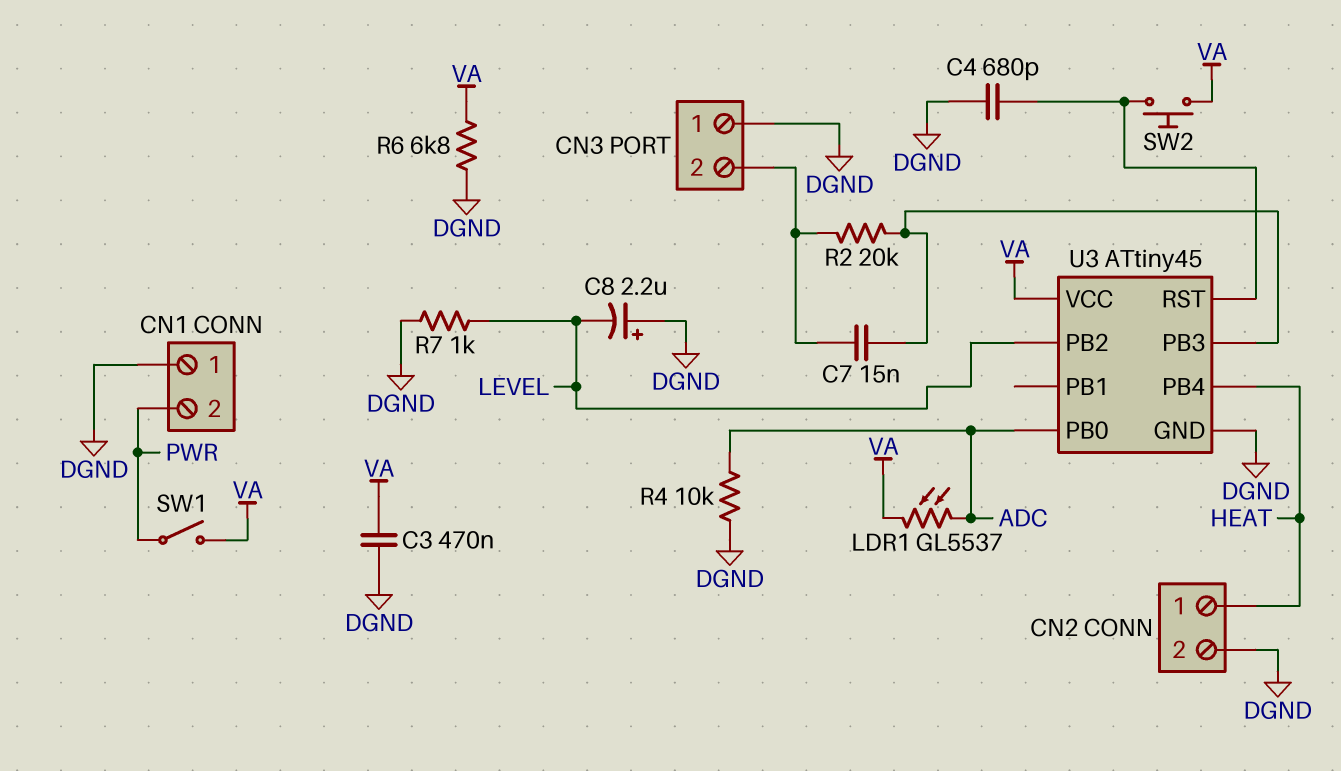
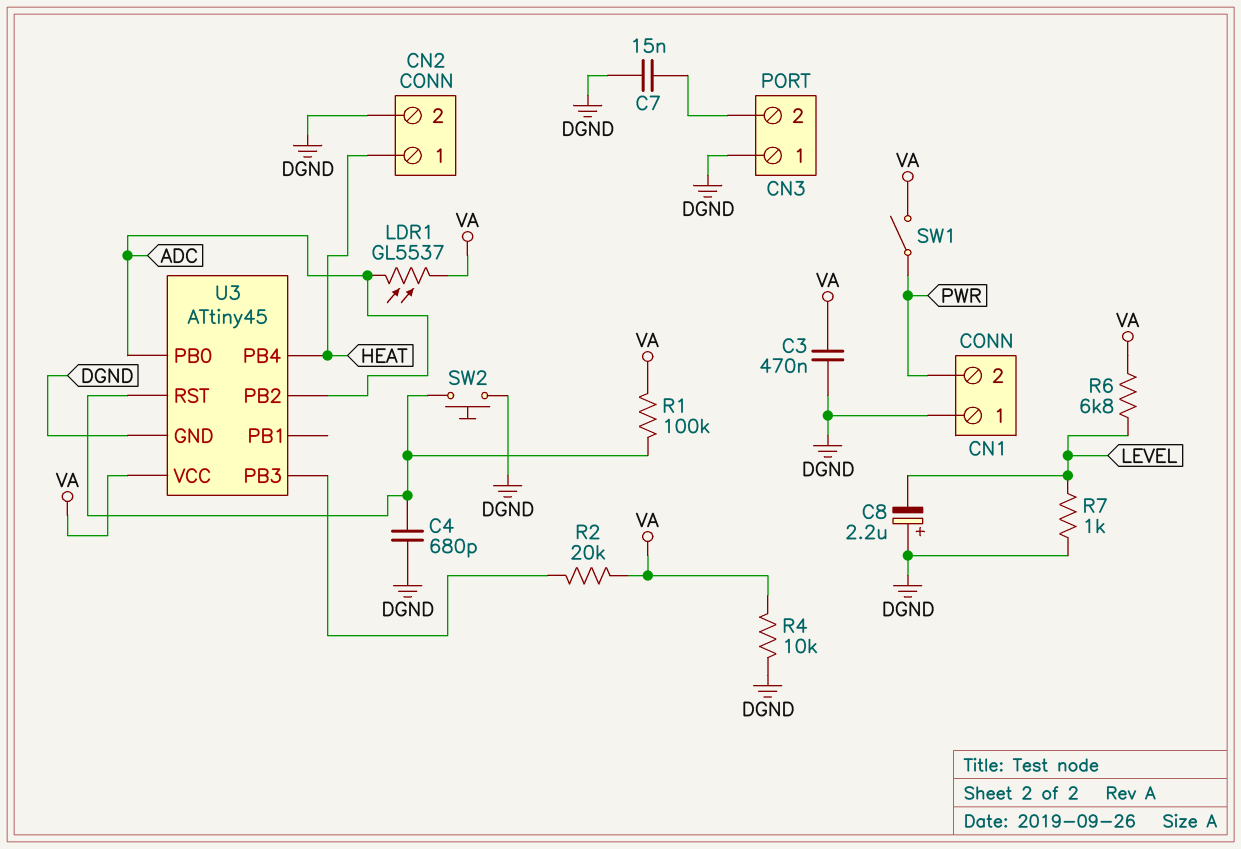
C7: 15nF (CN3/2, U3/PB3) -> 15nF (CN3/2, DGND)
R1: none -> 100k (U3/RST, VA)
R2: 20k (CN3/2, U3/PB3) -> 20k (U3/PB3, VA)
R4: 10k (ADC, DGND) -> 10k (DGND, VA)
R6: 6.8k (DGND, VA) -> 6.8k (LEVEL, VA)
SW2: button (U3/RST, VA) -> button (DGND, U3/RST)
U3 pin PB2: LEVEL -> ADC

